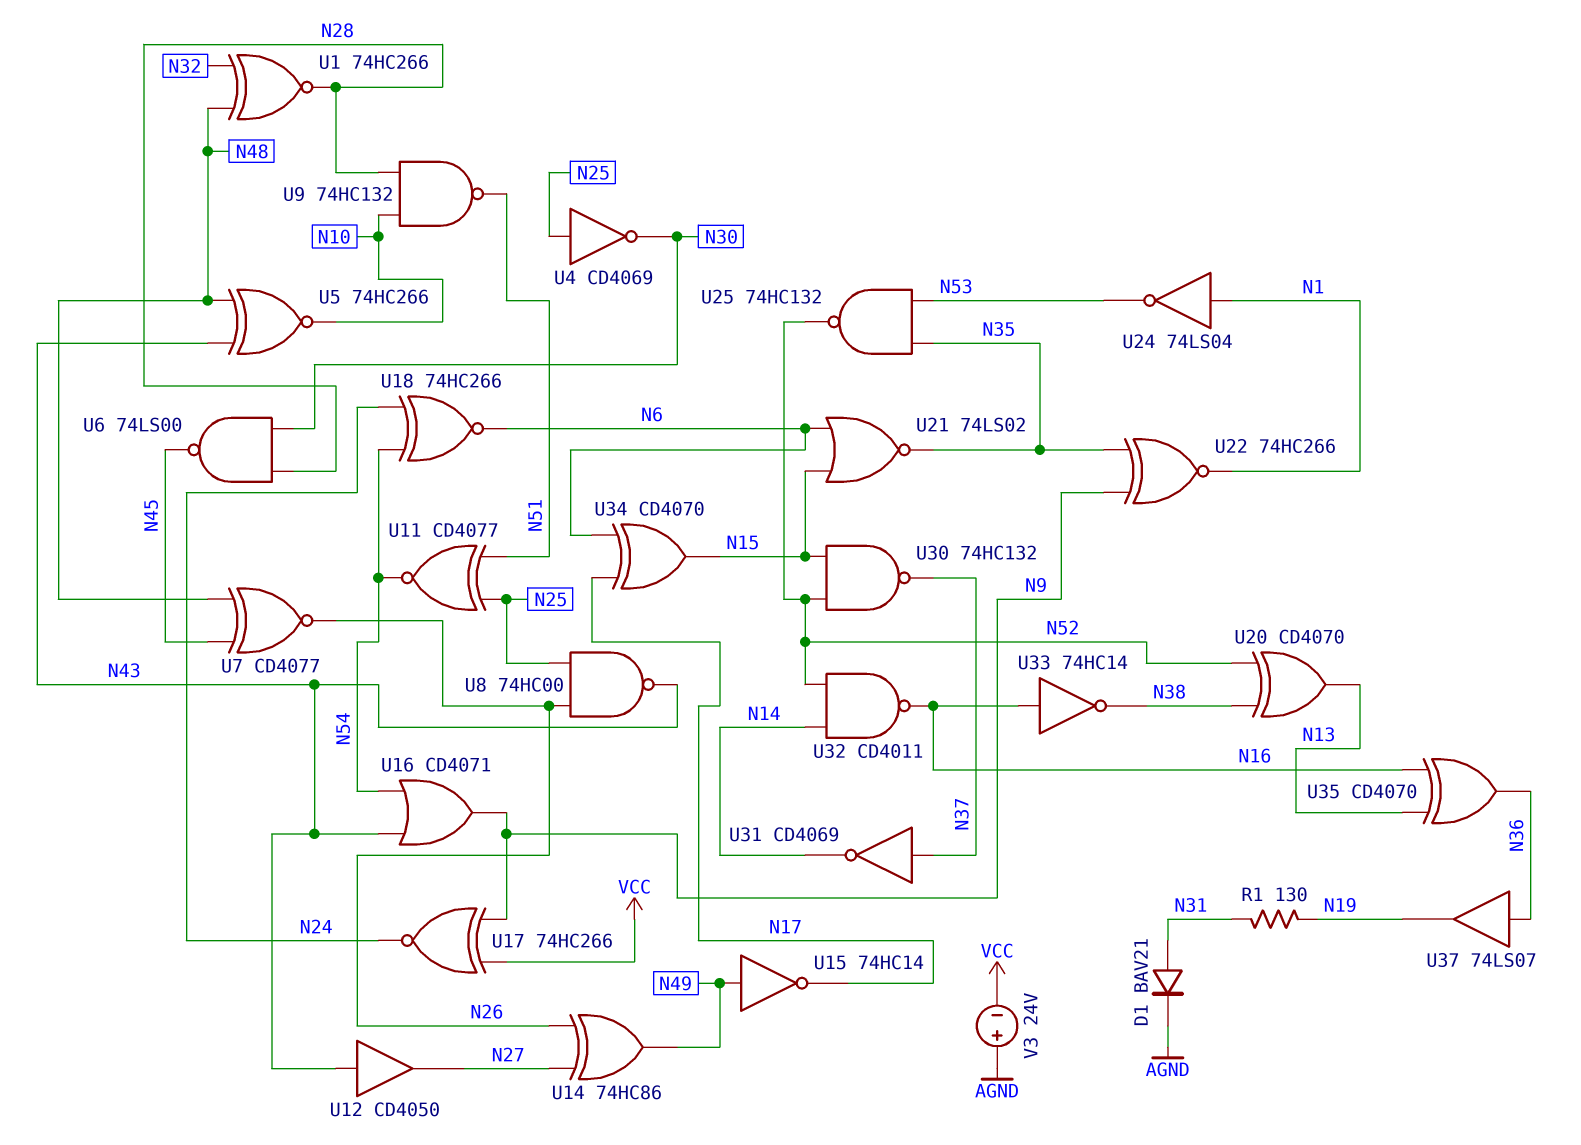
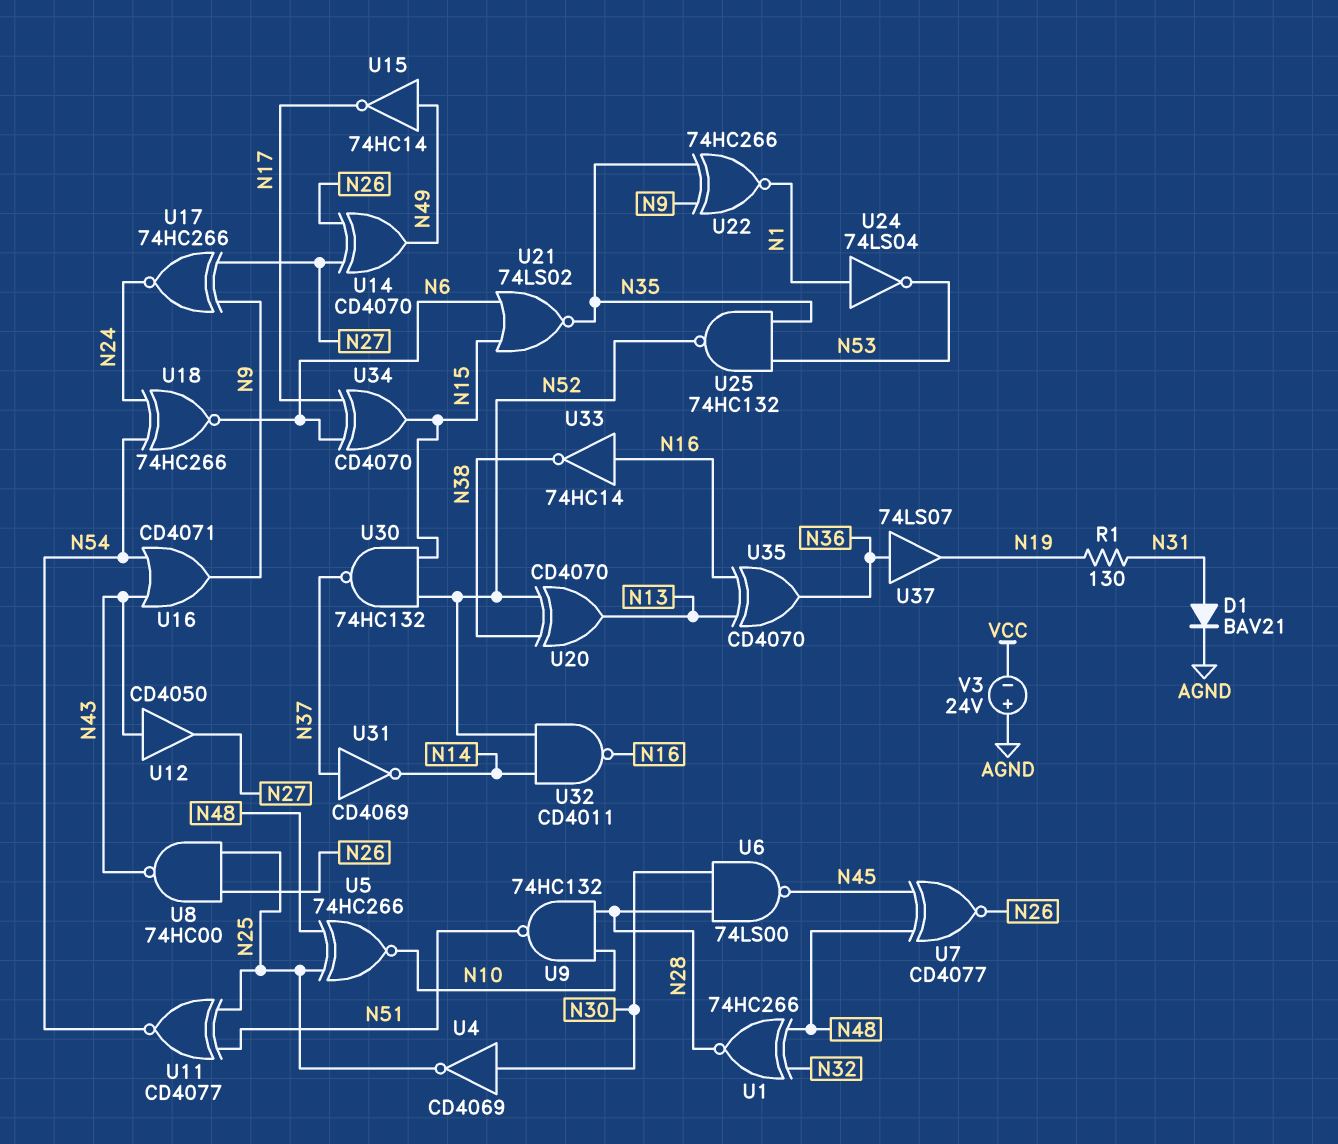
U4: NOT CD4069 (in N25, out N30) -> NOT CD4069 (in N30, out N25)
U5: XNOR 74HC266 (in N43, in N48, out N10) -> XNOR 74HC266 (in N25, in N48, out N10)
U14: XOR 74HC86 (in N26, in N27, out N49) -> XOR CD4070 (in N26, in N27, out N49)
U17: XNOR 74HC266 (in N9, in VCC, out N24) -> XNOR 74HC266 (in N9, in N27, out N24)

